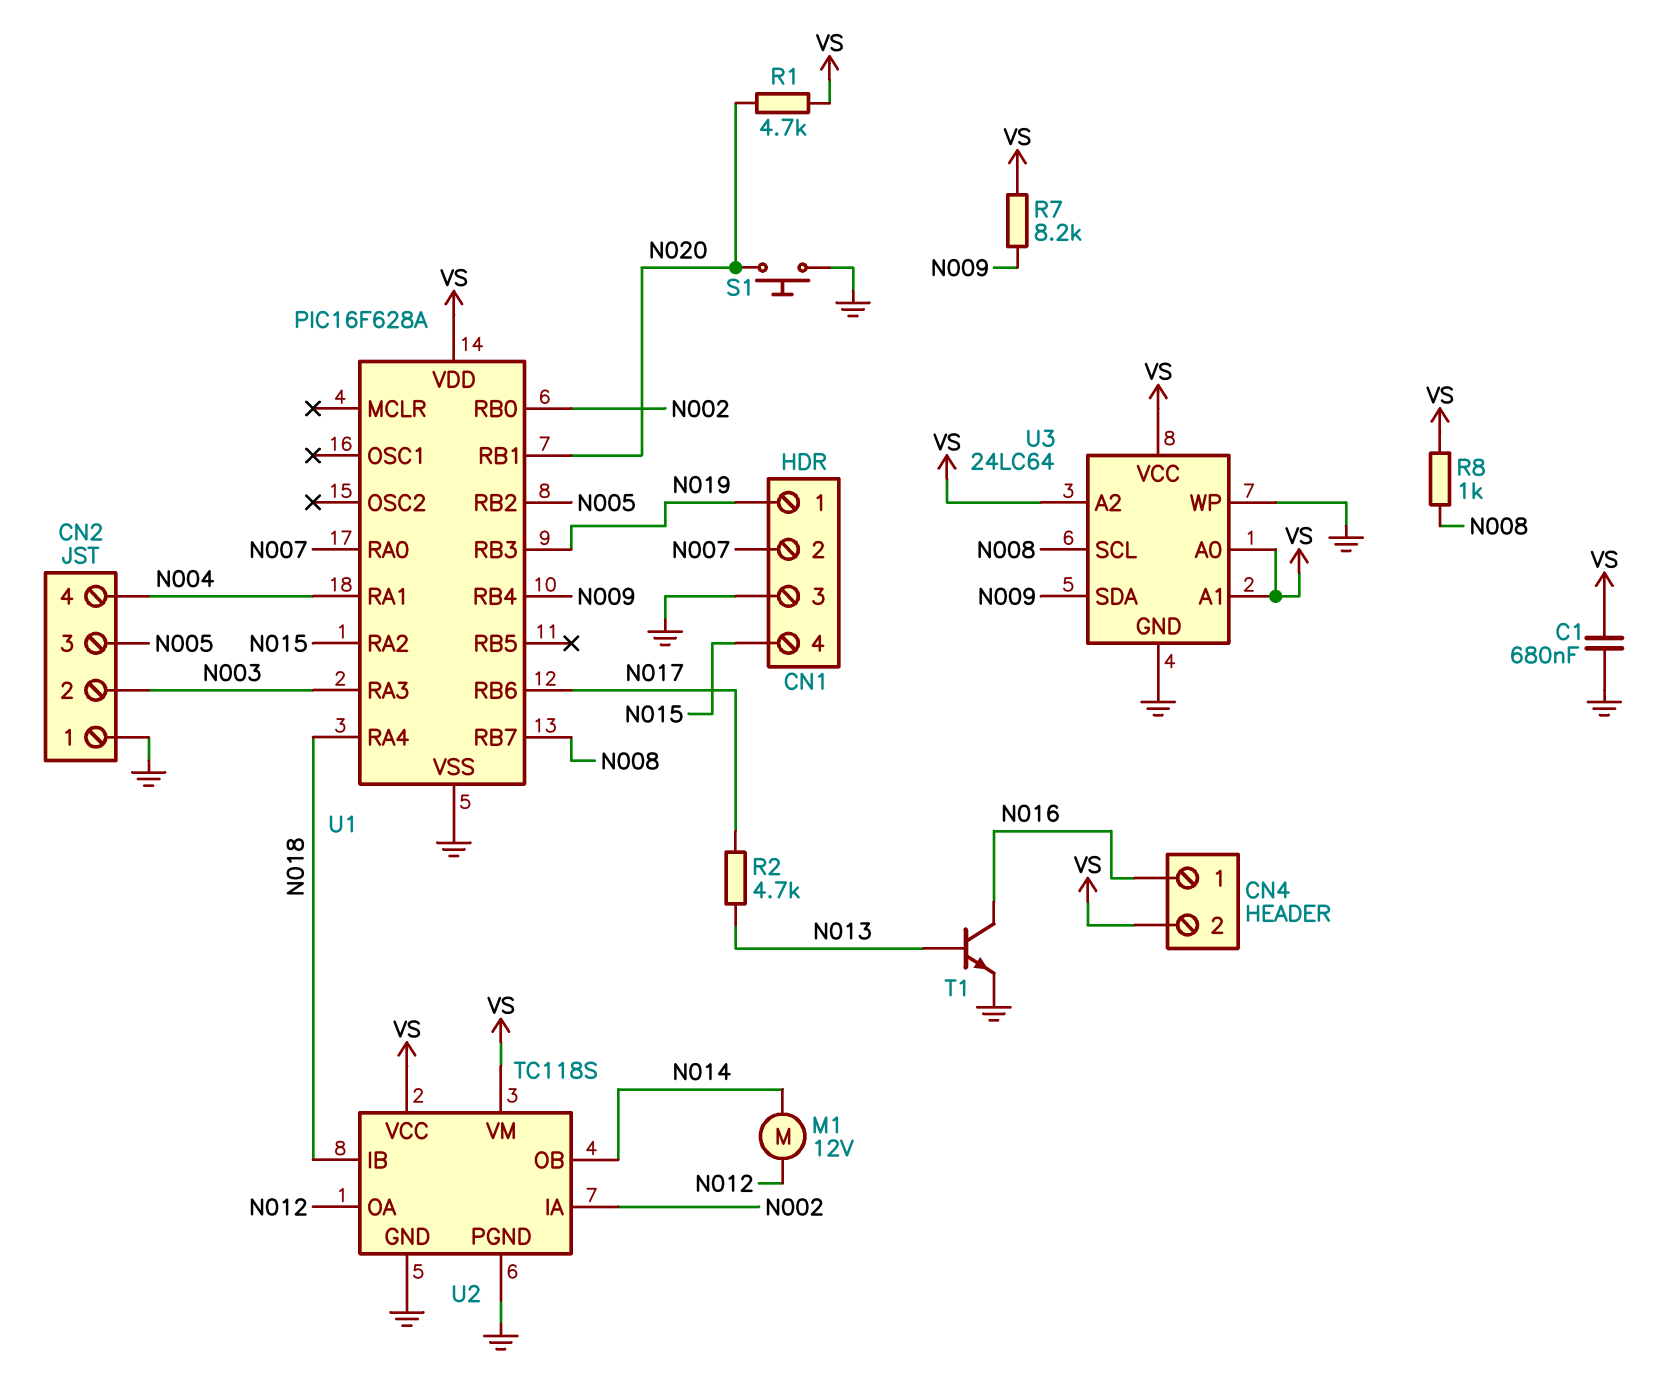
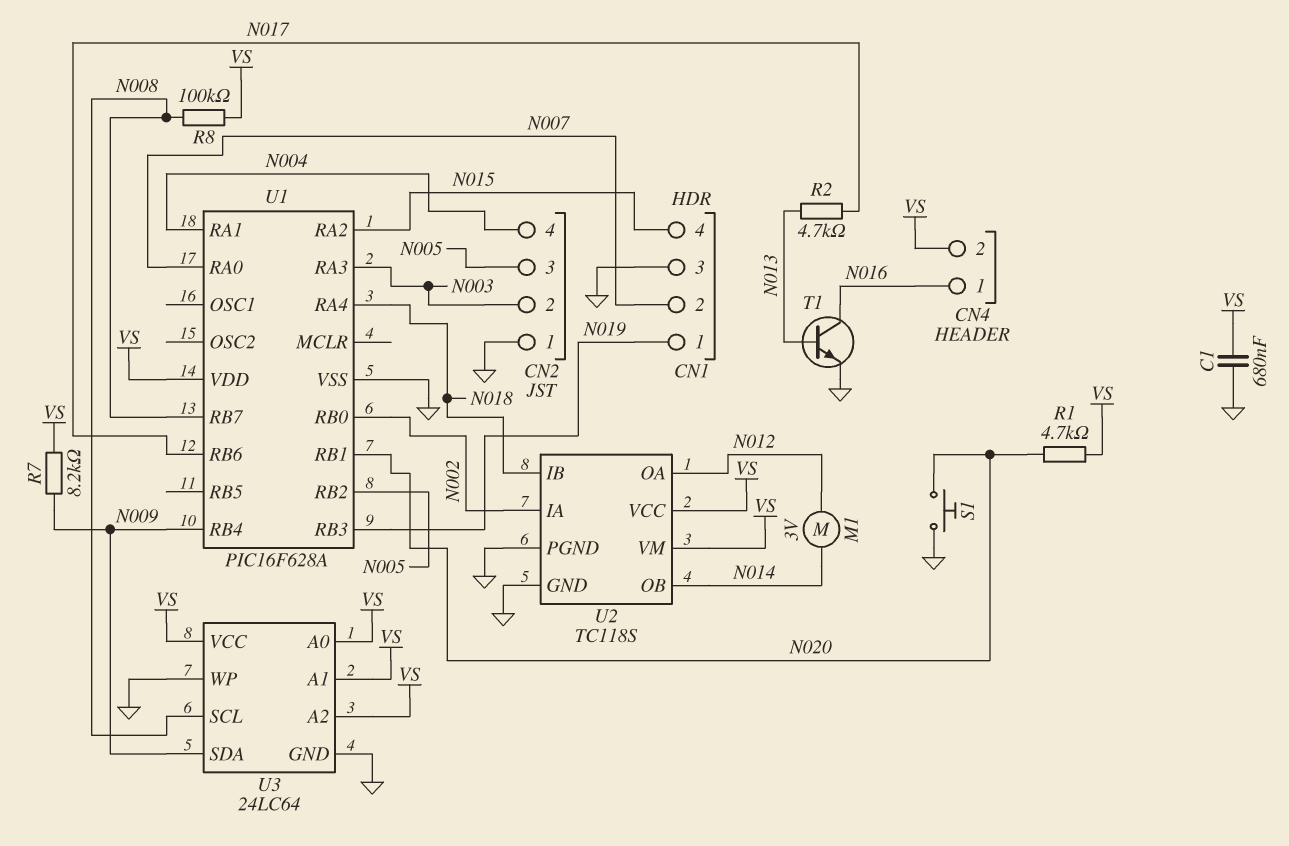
M1: motor 12V (N012, N014) -> motor 3V (N012, N014)
R8: 1k (N008, VS) -> 100k (N008, VS)

